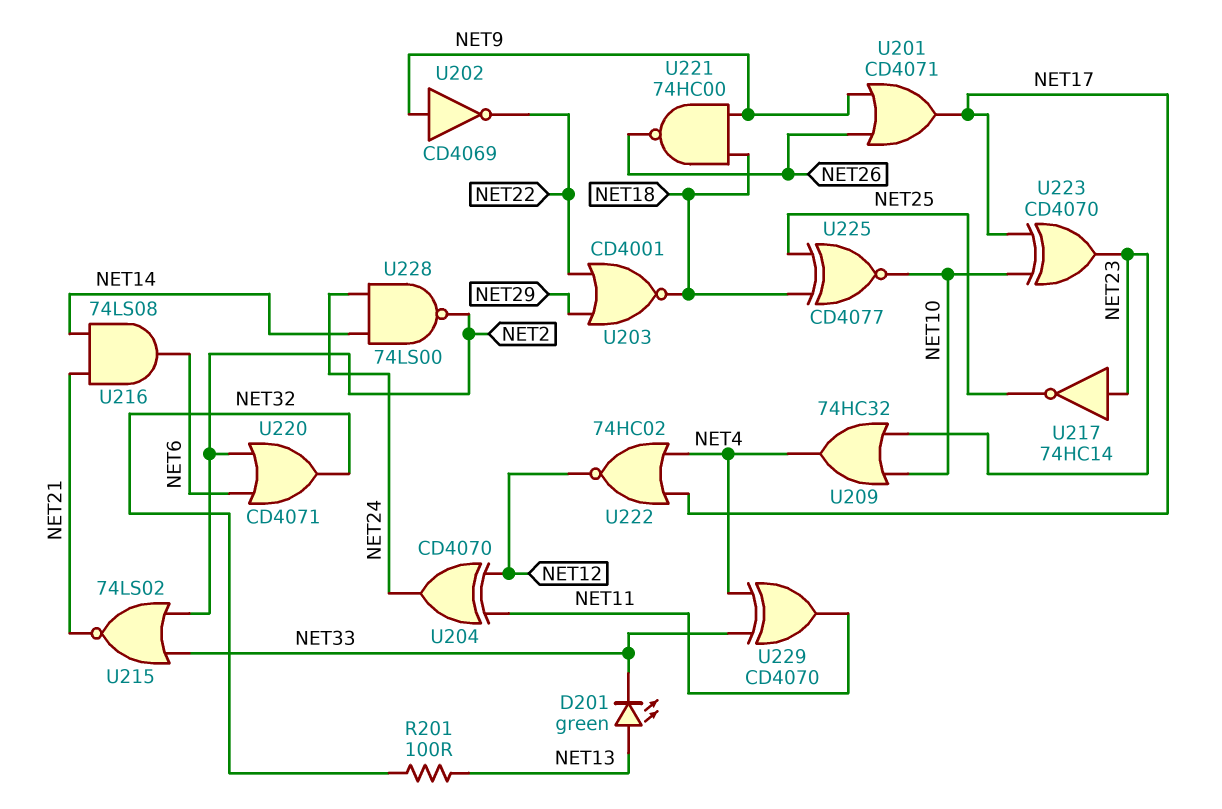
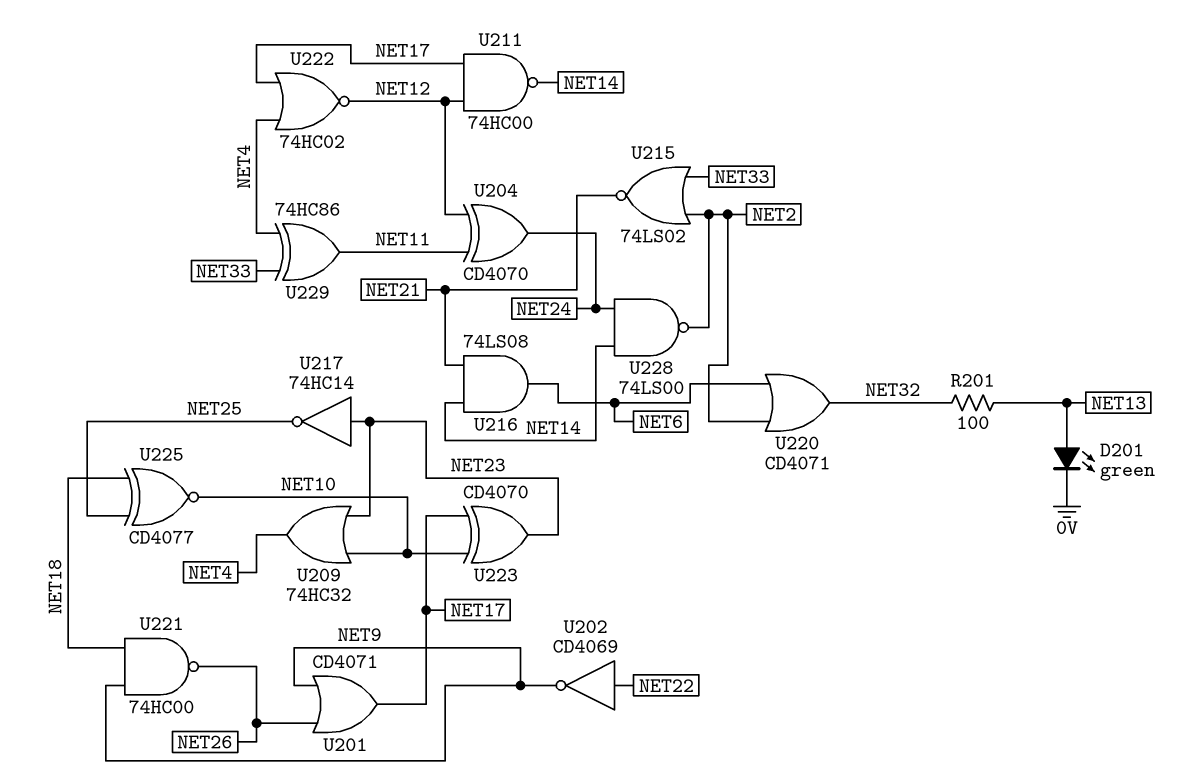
D201: LED green (A NET13, K NET33) -> LED green (A NET13, K 0V)
U202: NOT CD4069 (in NET9, out NET22) -> NOT CD4069 (in NET22, out NET9)
U203: NOR CD4001 (in NET22, in NET29, out NET18) -> none
U211: none -> NAND 74HC00 (in NET12, in NET17, out NET14)
U229: XOR CD4070 (in NET4, in NET33, out NET11) -> XOR 74HC86 (in NET4, in NET33, out NET11)

